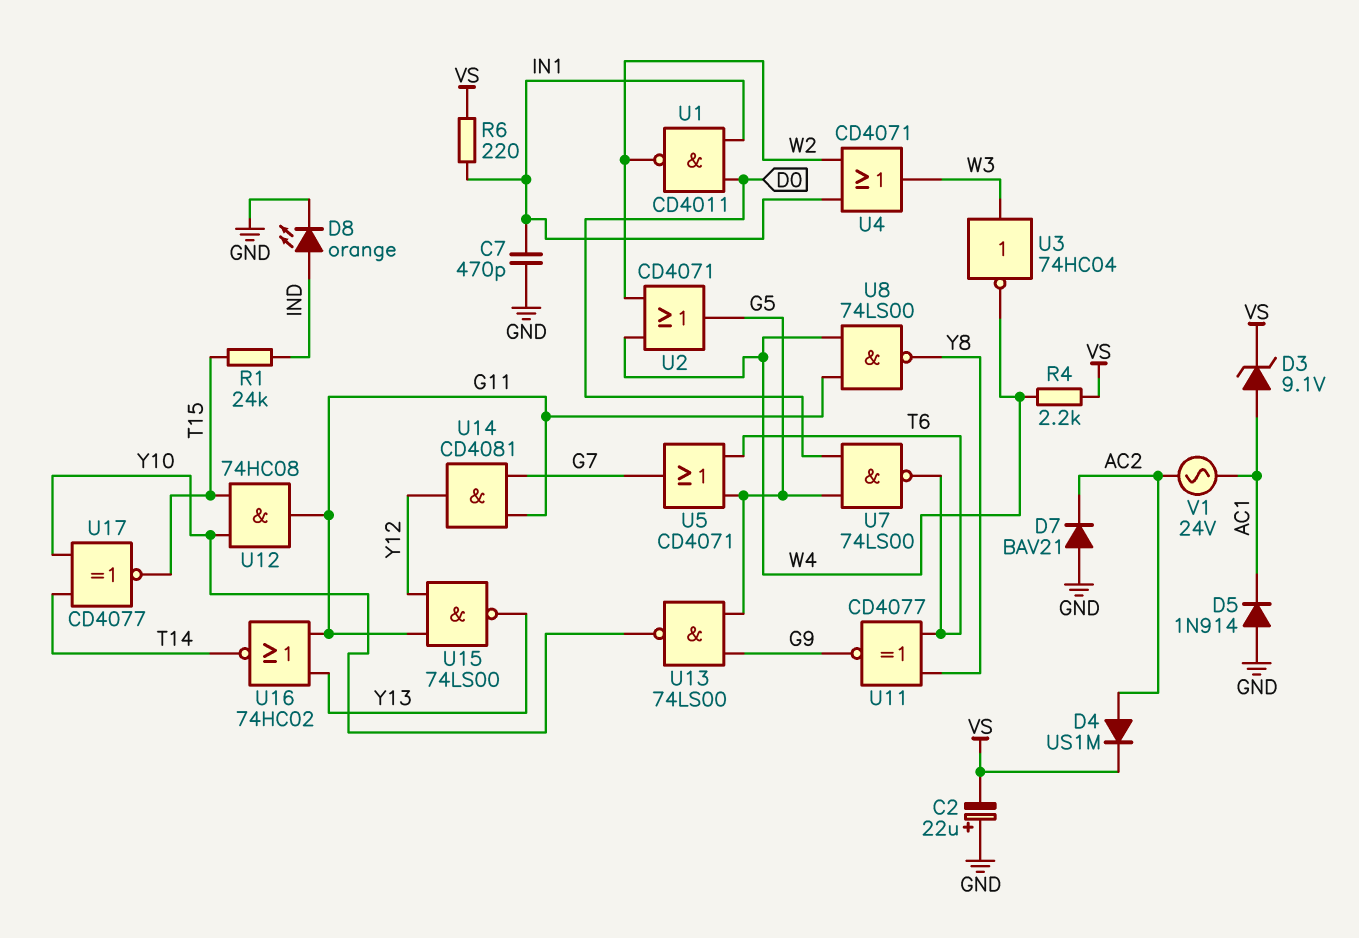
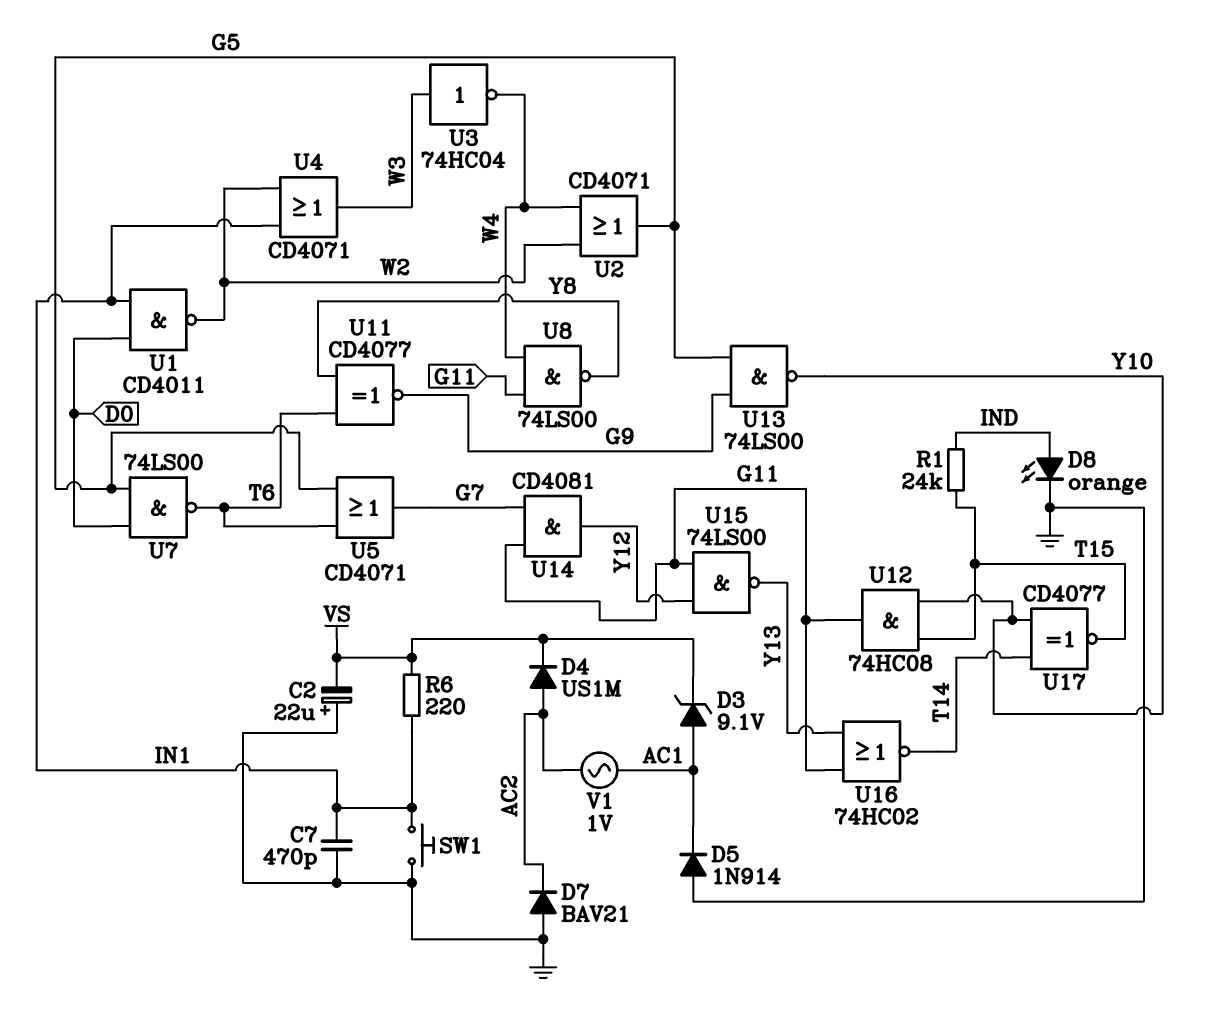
R4: 2.2k (VS, W4) -> none
SW1: none -> button (GND, IN1)
V1: AC 24V (AC1, AC2) -> AC 1V (AC1, AC2)

